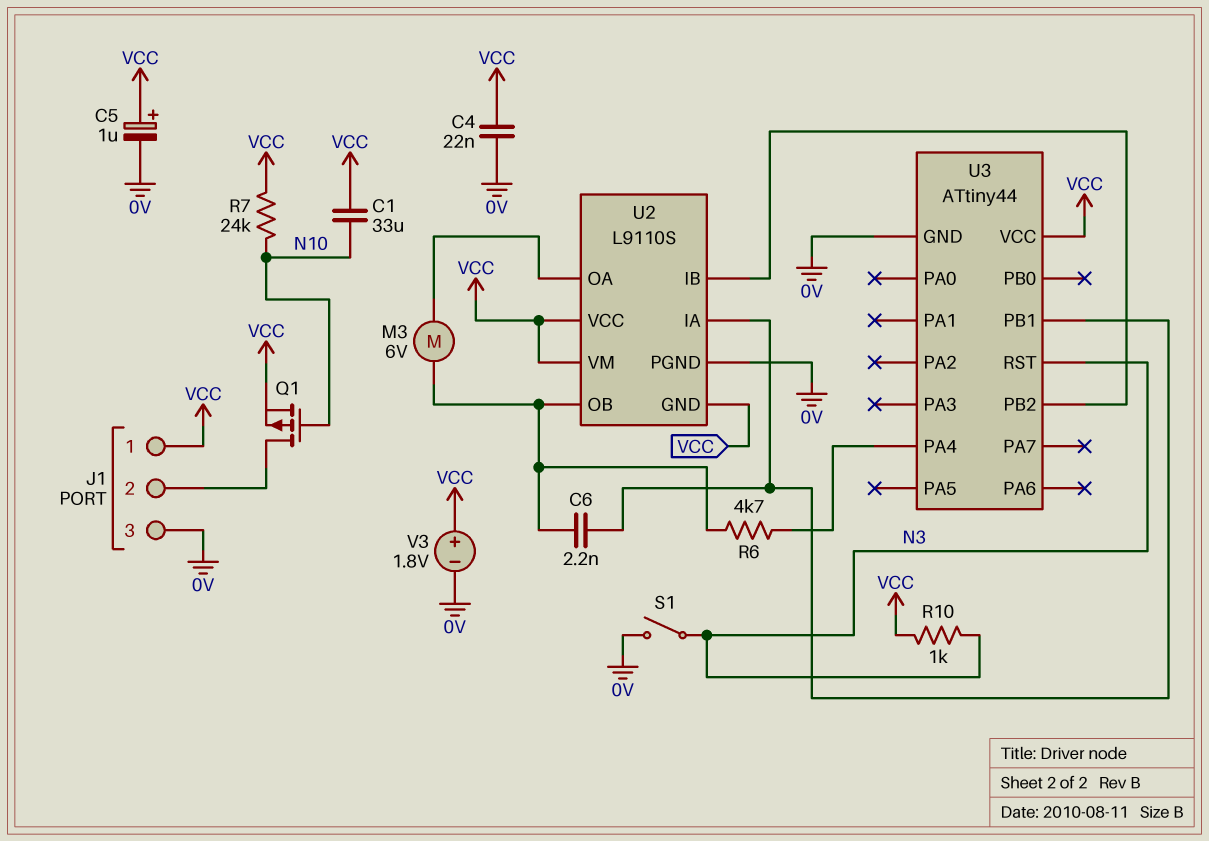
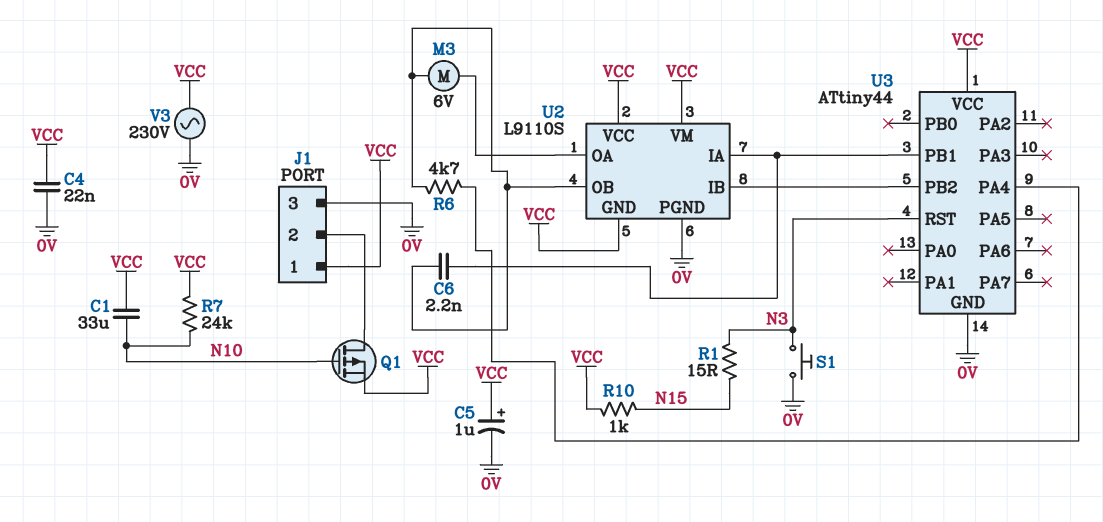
R1: none -> 15 (N3, N15)
R10: 1k (N3, VCC) -> 1k (N15, VCC)
S1: switch (0V, N3) -> button (0V, N3)
V3: 1.8V (plus VCC, minus 0V) -> AC 230V (0V, VCC)

